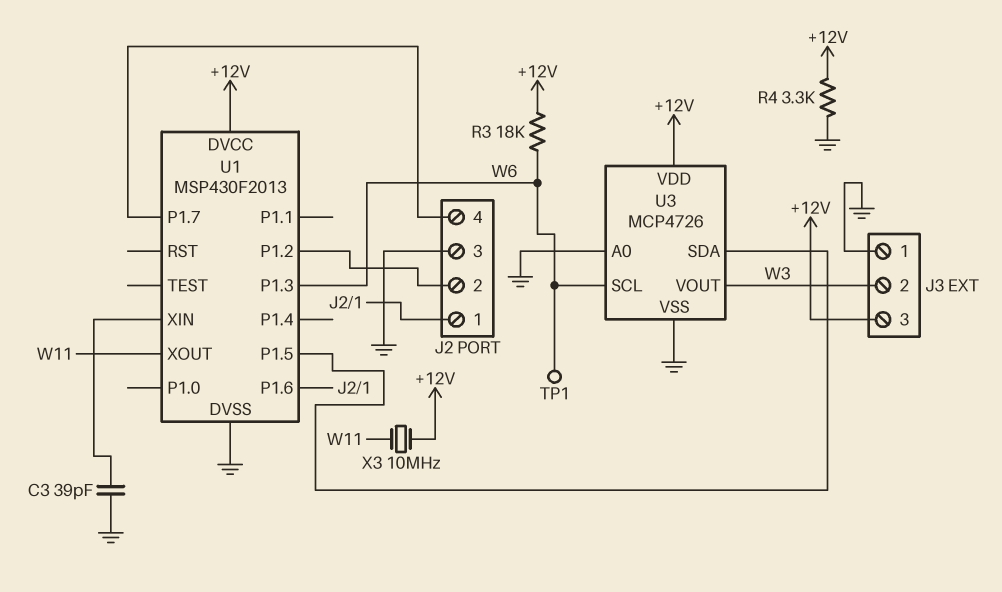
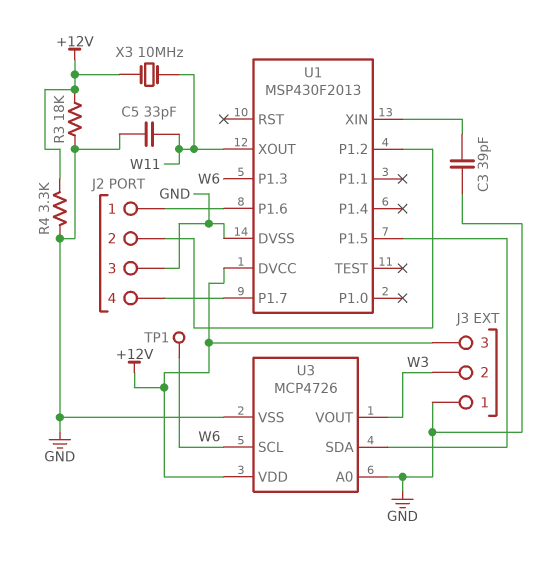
C5: none -> 33pF (GND, W11)
R3: 18k (+12V, W6) -> 18k (+12V, GND)

